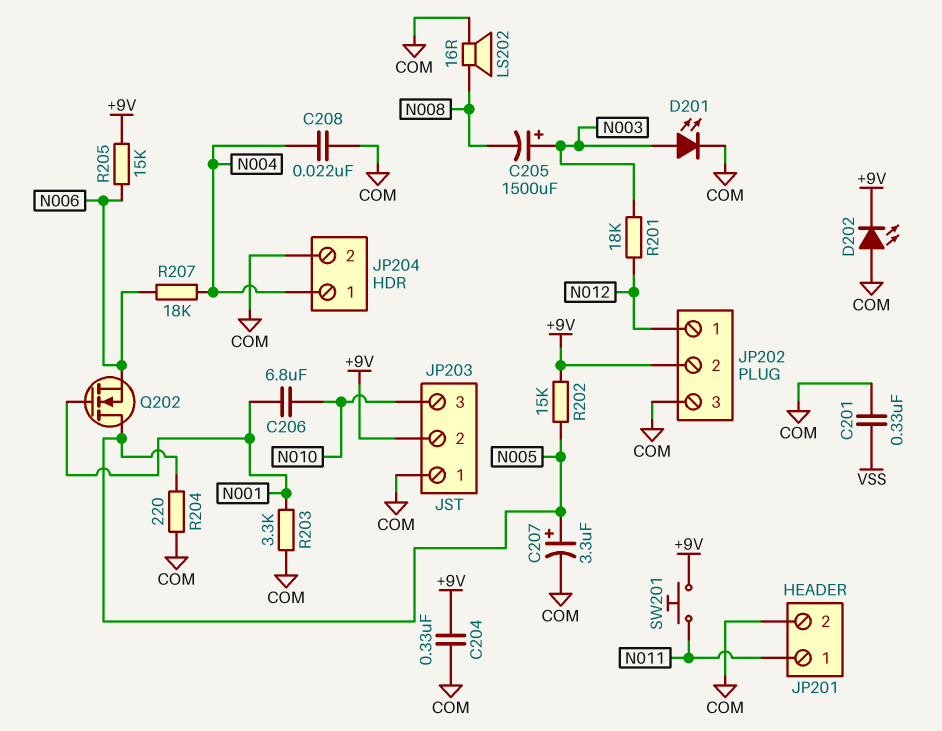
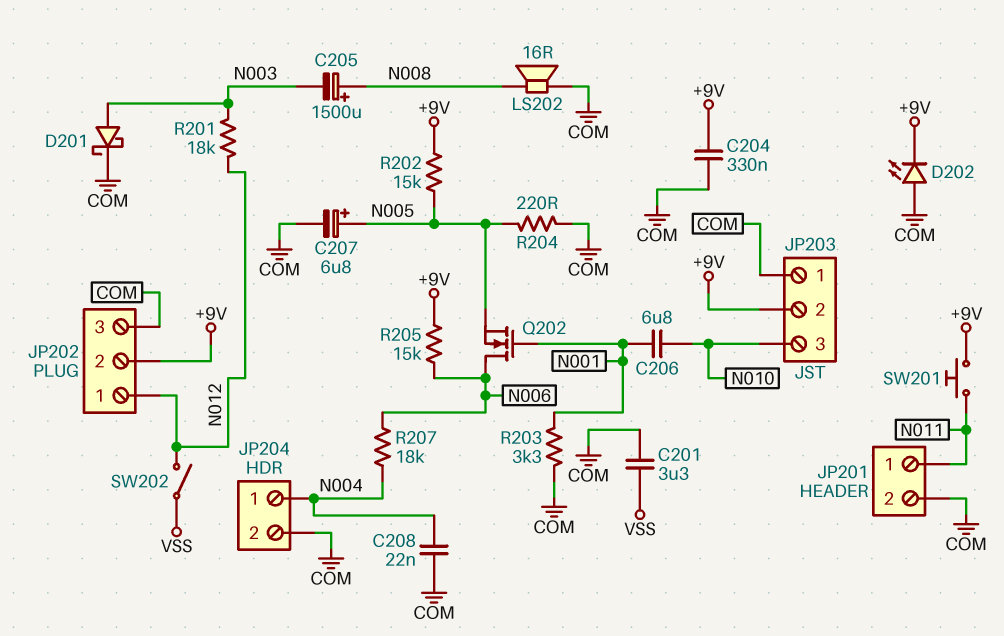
C201: 330nF (COM, VSS) -> 3.3uF (COM, VSS)
C205: 1500uF (plus N003, minus N008) -> 1500uF (plus N008, minus N003)
C207: 3.3uF (plus N005, minus COM) -> 6.8uF (plus N005, minus COM)
D201: LED (A N003, K COM) -> schottky (A N003, K COM)
Q202: NMOS (G N001, D N005, S N006) -> NMOS (G N001, D N006, S N005)
SW202: none -> switch (N012, VSS)

